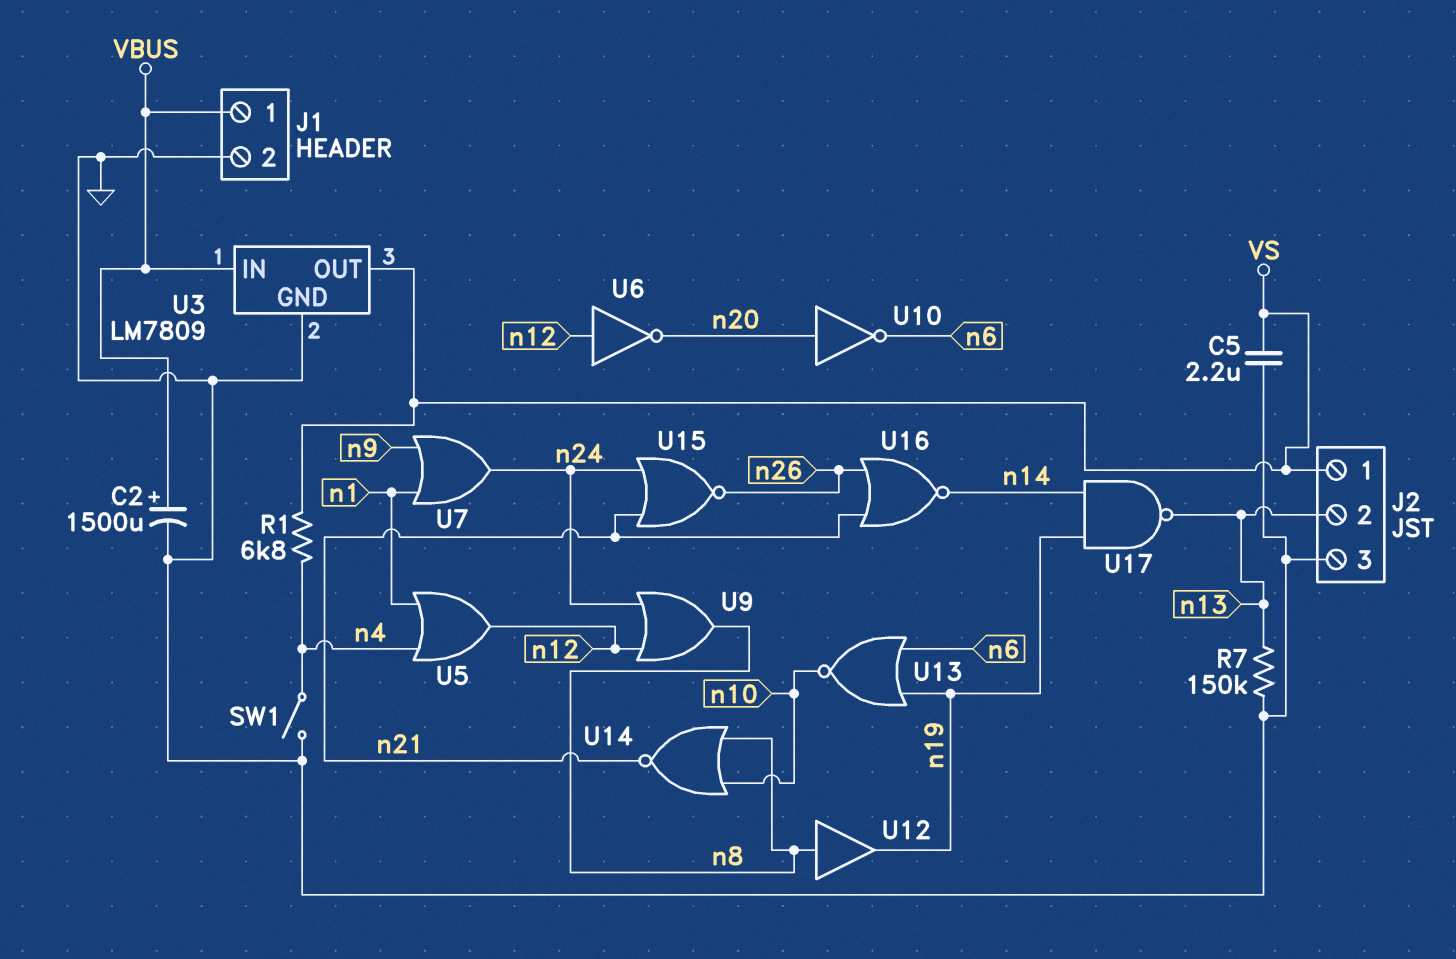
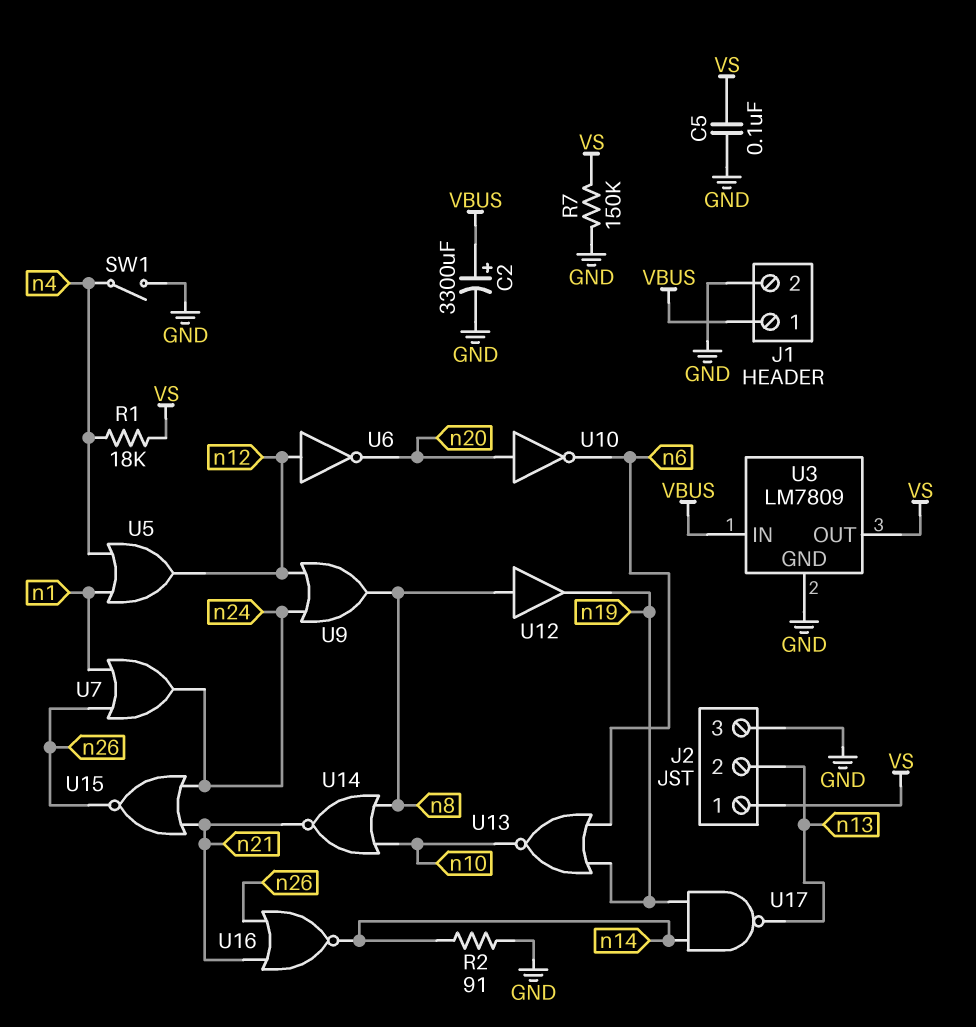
C2: 1500uF (plus VBUS, minus GND) -> 3300uF (plus VBUS, minus GND)
C5: 2.2uF (GND, VS) -> 100nF (GND, VS)
R1: 6.8k (VS, n4) -> 18k (VS, n4)
R2: none -> 91 (GND, n14)
R7: 150k (GND, n13) -> 150k (GND, VS)
U7: OR (in n1, in n9, out n24) -> OR (in n1, in n26, out n24)

